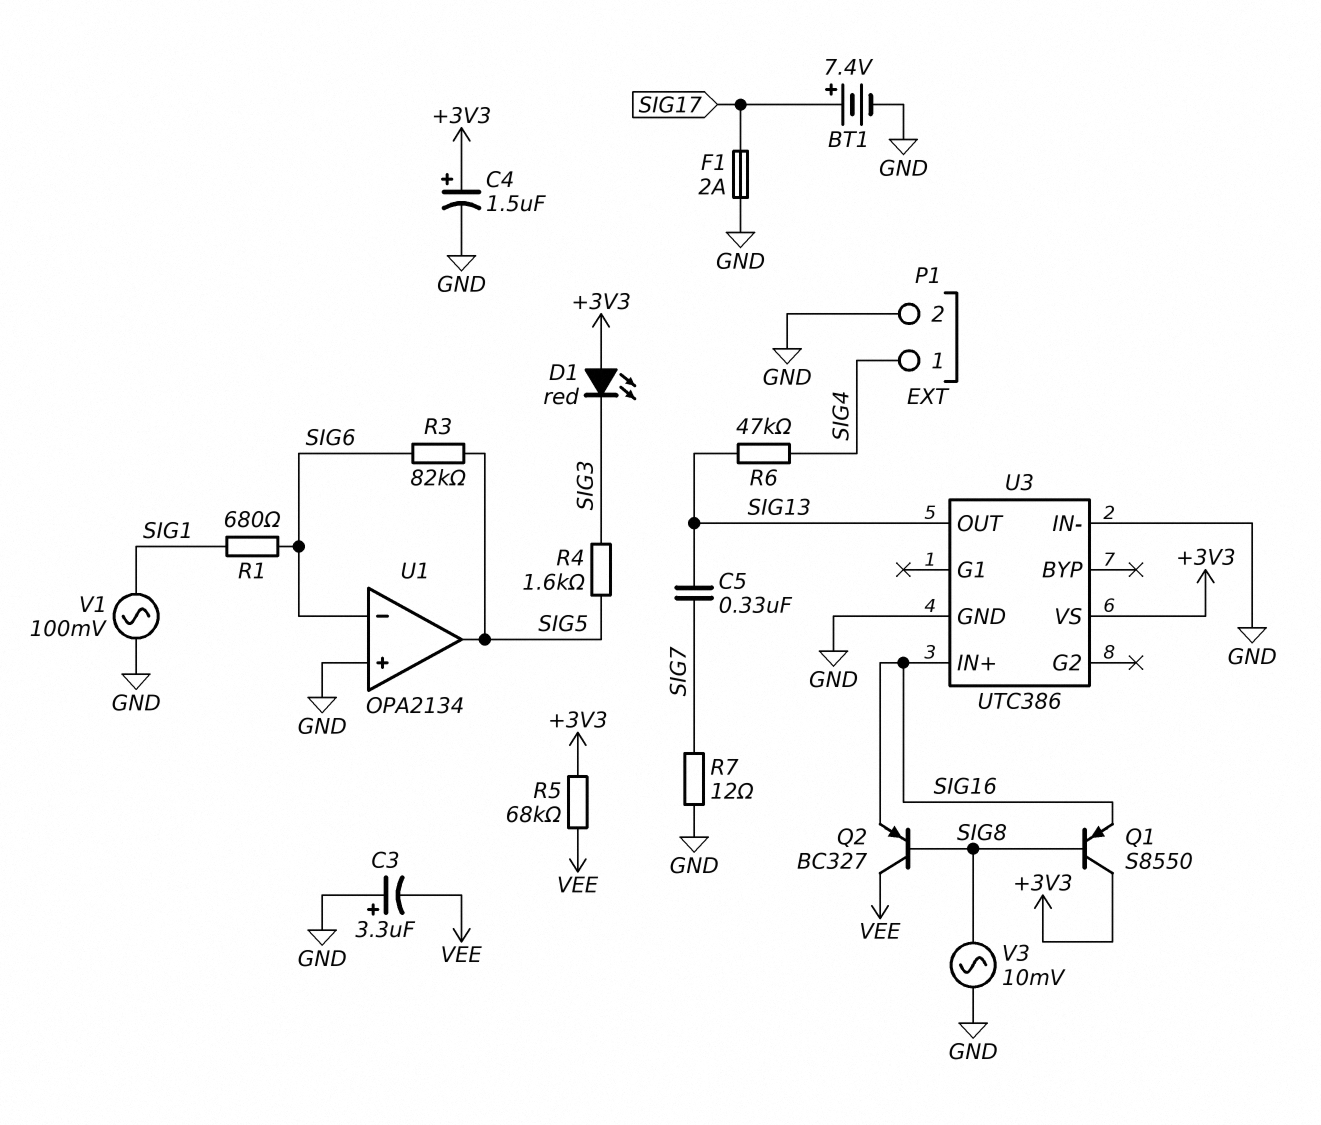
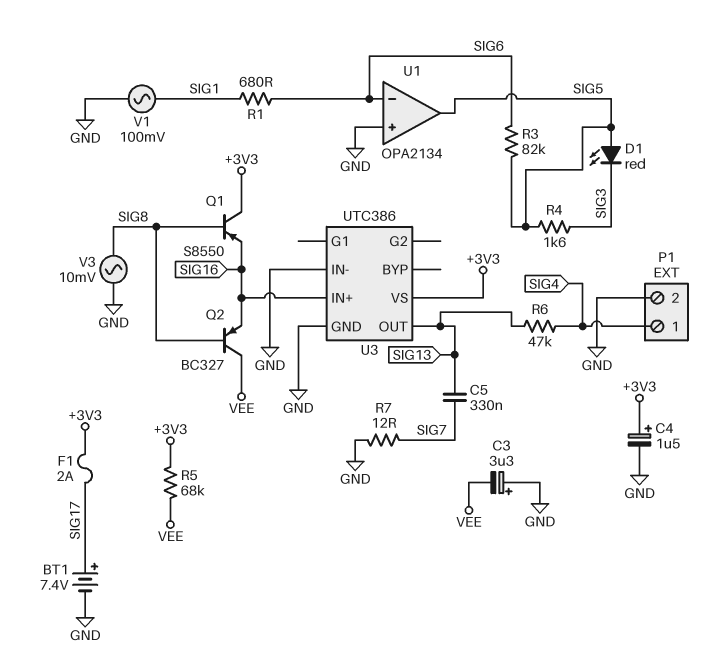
D1: LED red (A +3V3, K SIG3) -> LED red (A SIG5, K SIG3)
F1: 2A (GND, SIG17) -> 2A (+3V3, SIG17)

